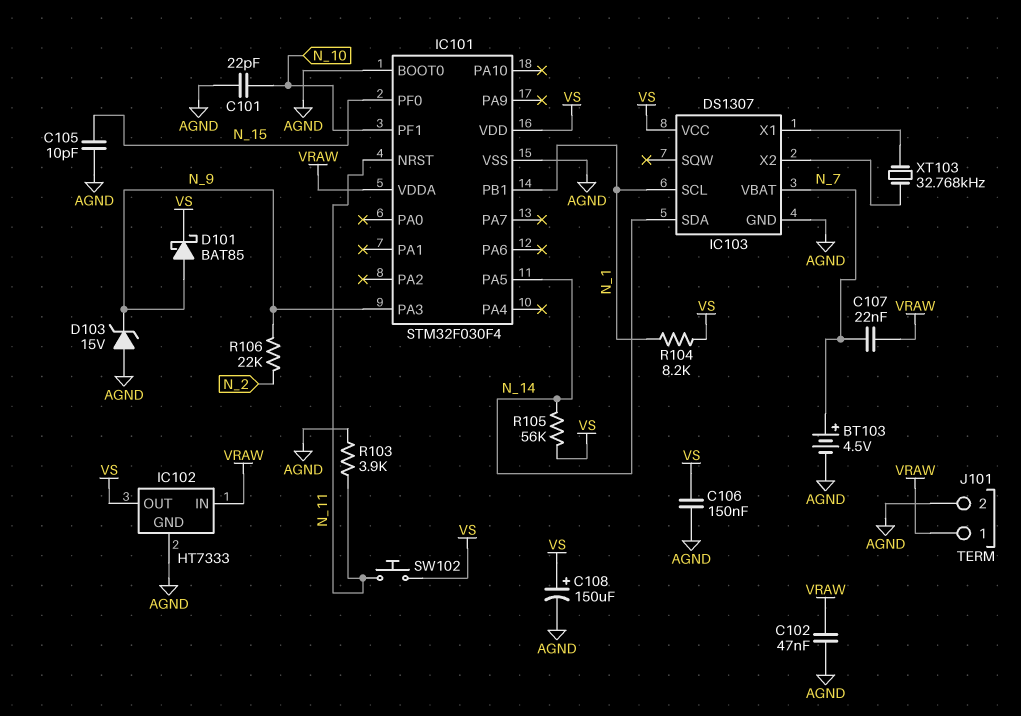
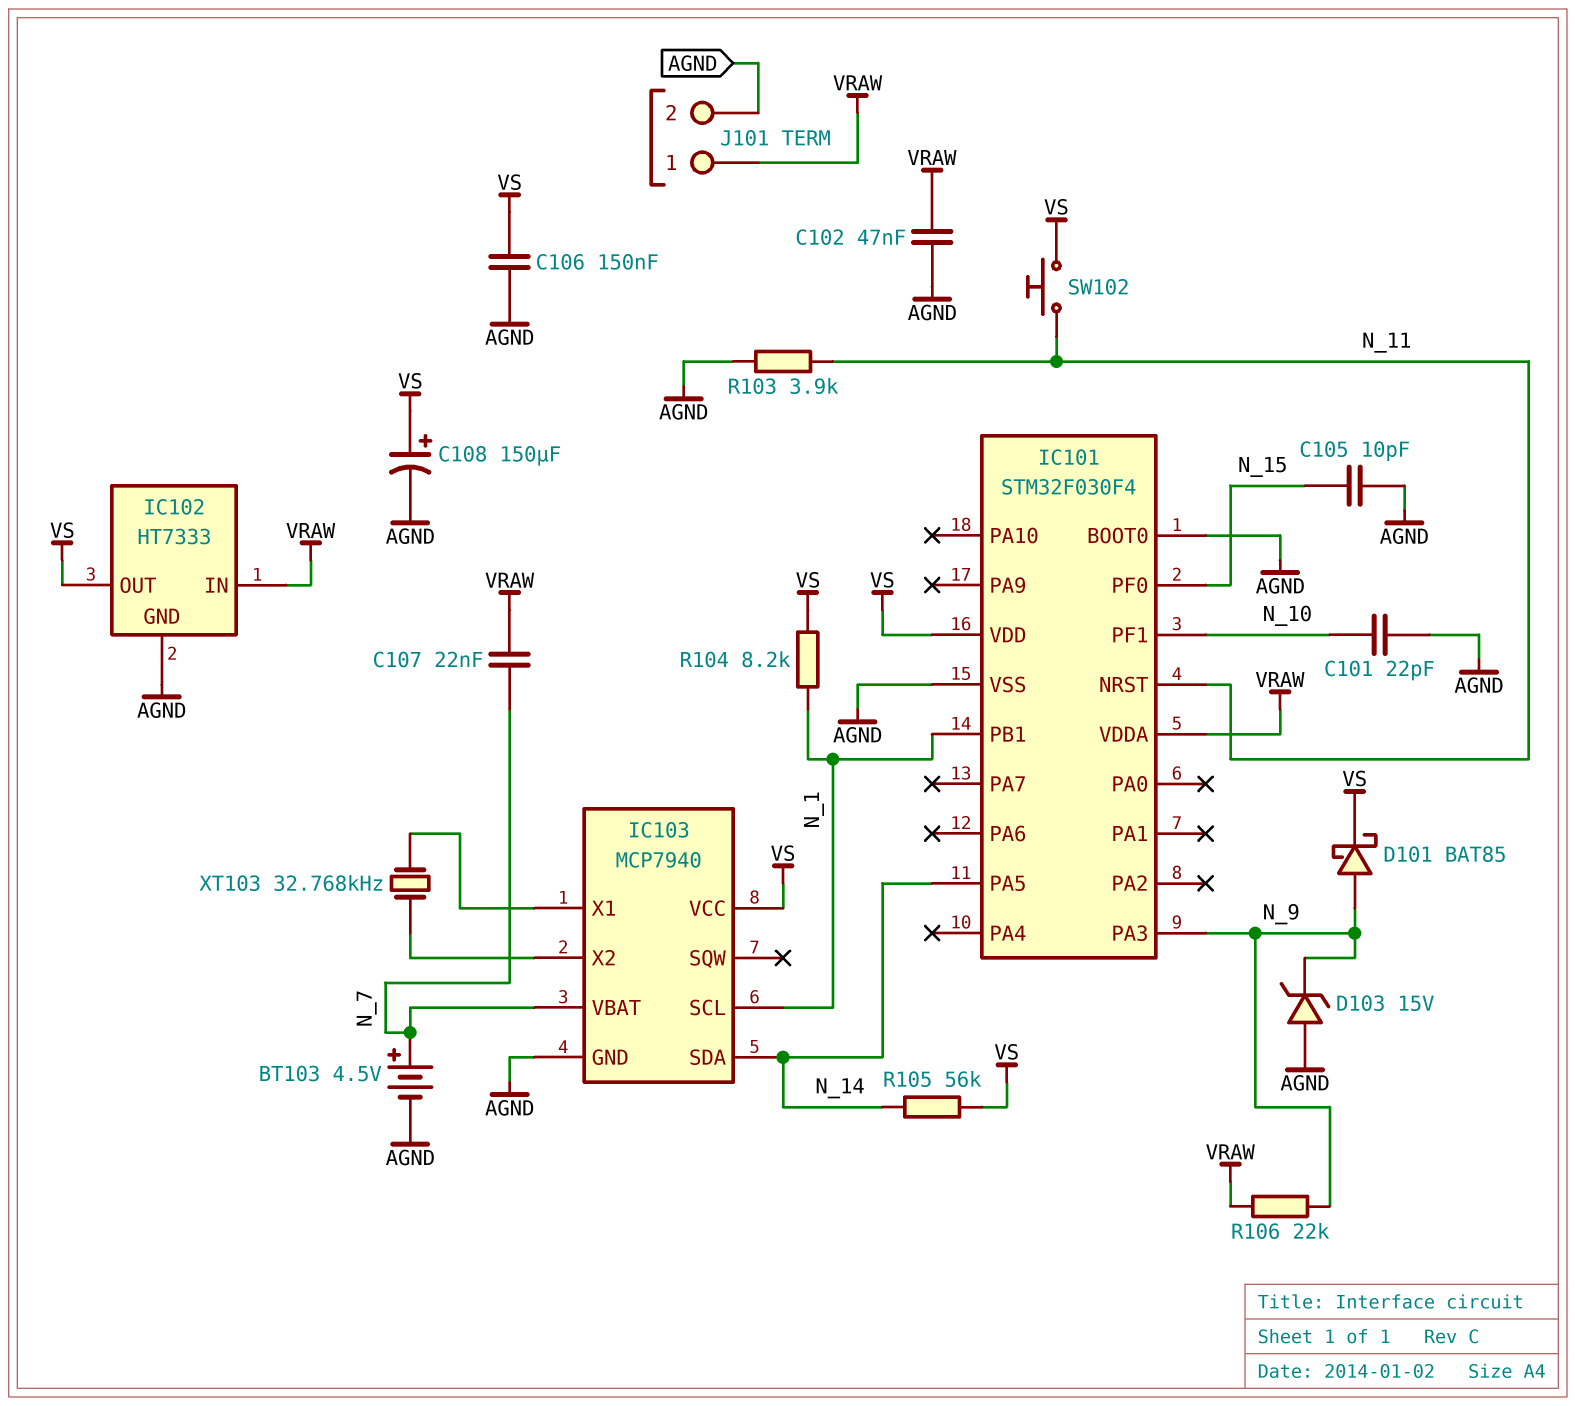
IC103: DS1307 -> MCP7940
R106: 22k (N_2, N_9) -> 22k (N_9, VRAW)

